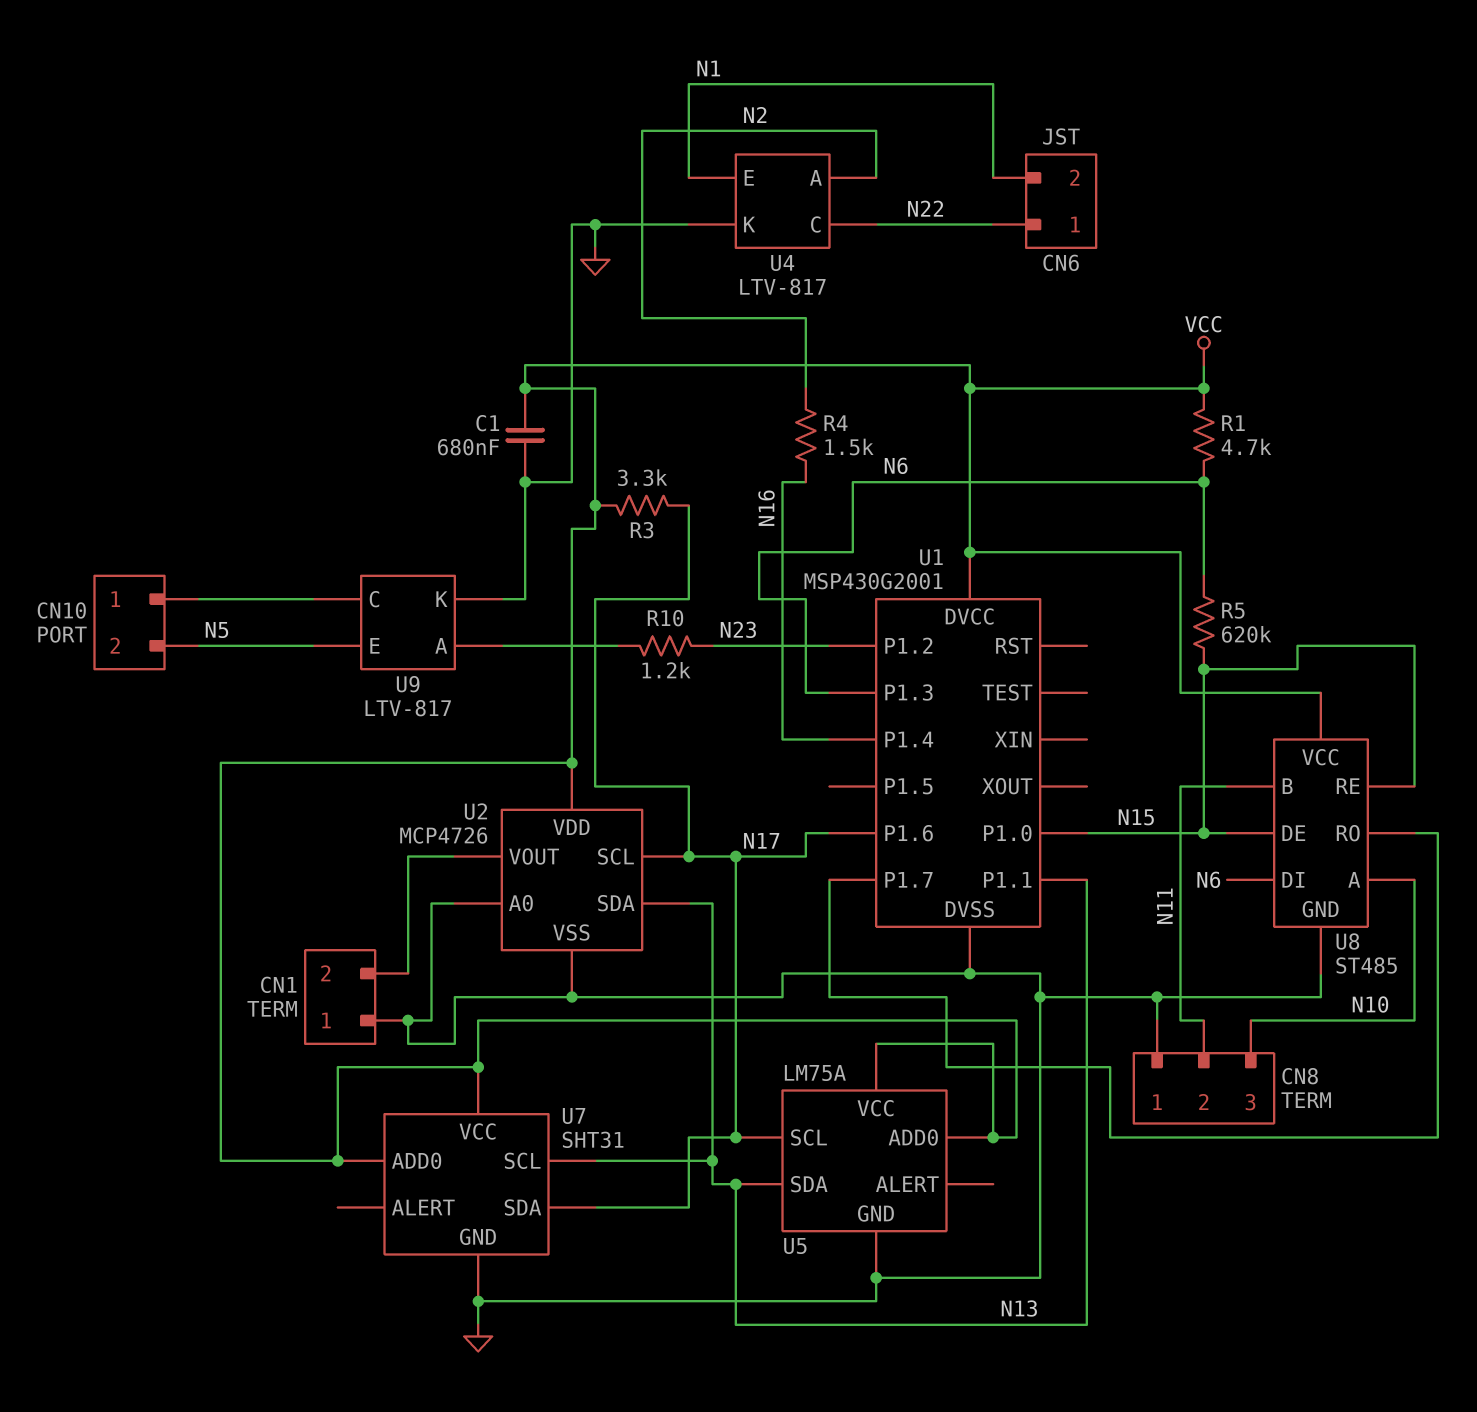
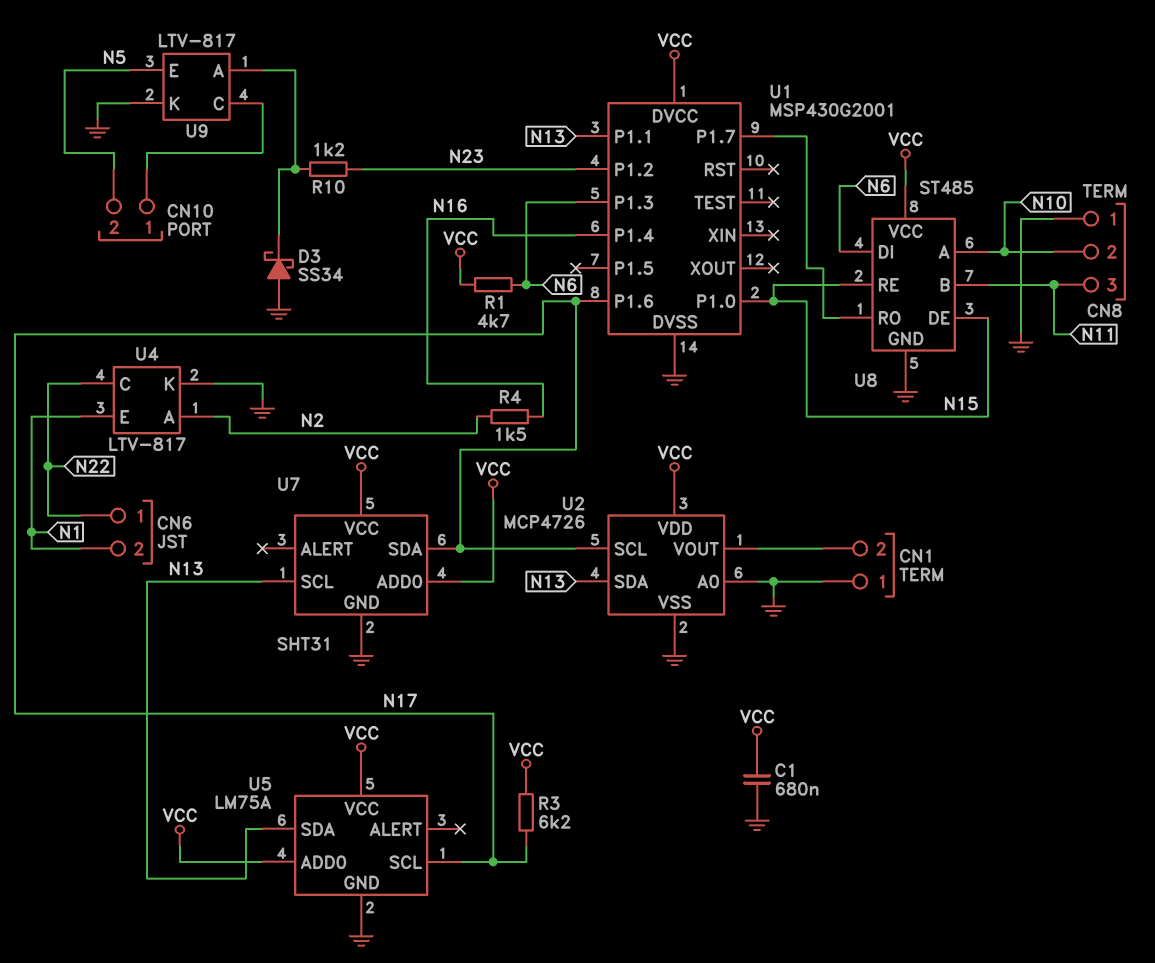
CN8 pin 2: N11 -> N10
CN8 pin 3: N10 -> N11
D3: none -> schottky SS34 (A GND, K U9/A)
R3: 3.3k (N17, VCC) -> 6.2k (N17, VCC)
R5: 620k (N6, N15) -> none

